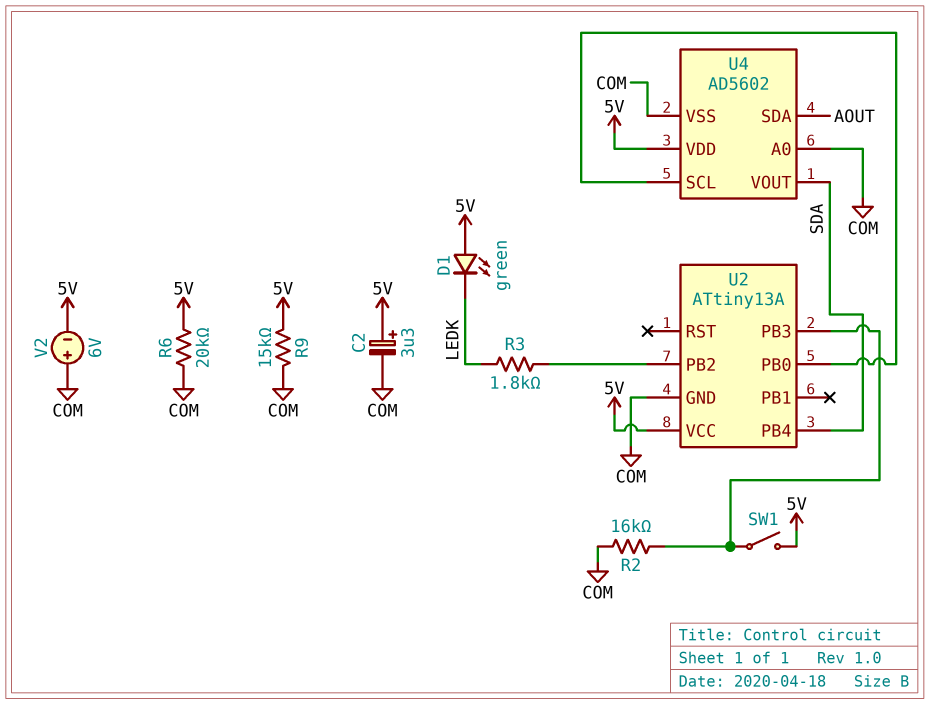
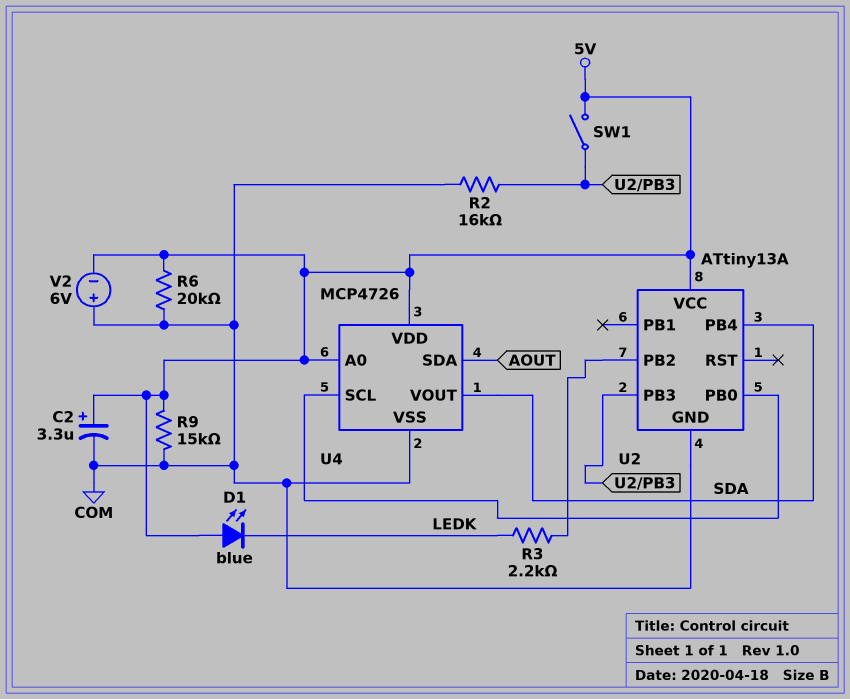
D1: LED green (A 5V, K LEDK) -> LED blue (A 5V, K LEDK)
R3: 1.8k (LEDK, U2/PB2) -> 2.2k (LEDK, U2/PB2)
U4: AD5602 -> MCP4726
U4 pin A0: COM -> 5V

